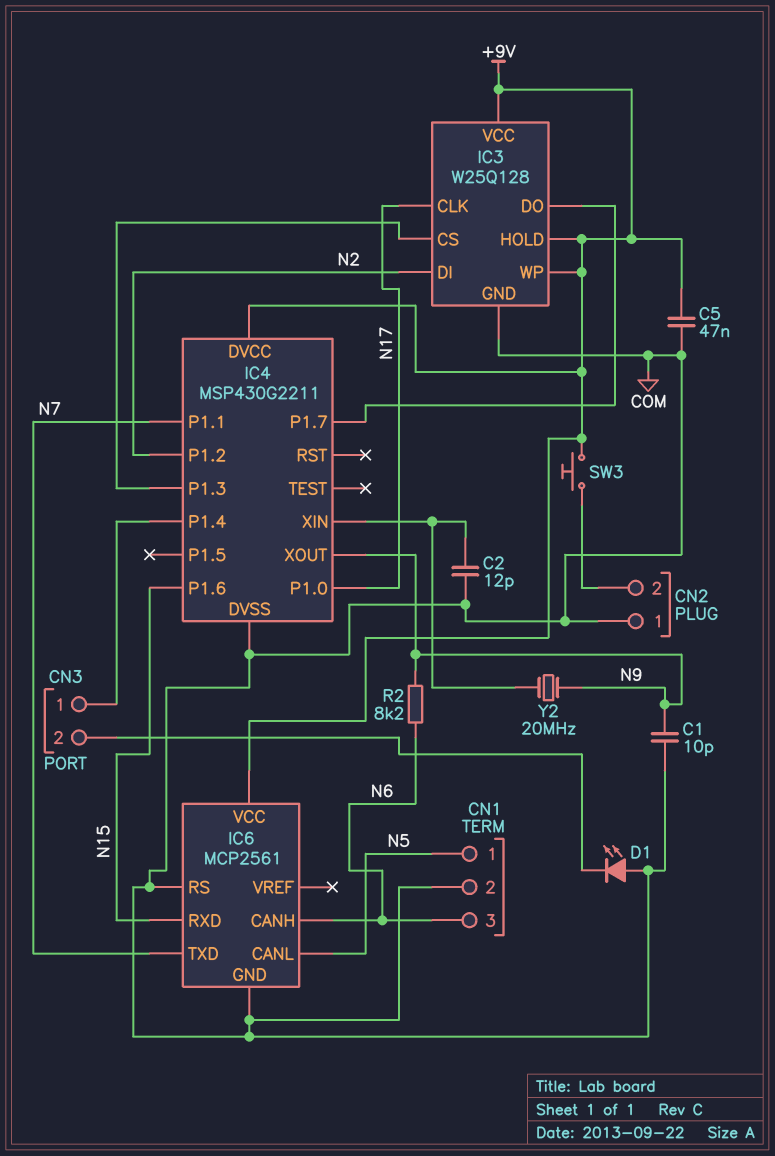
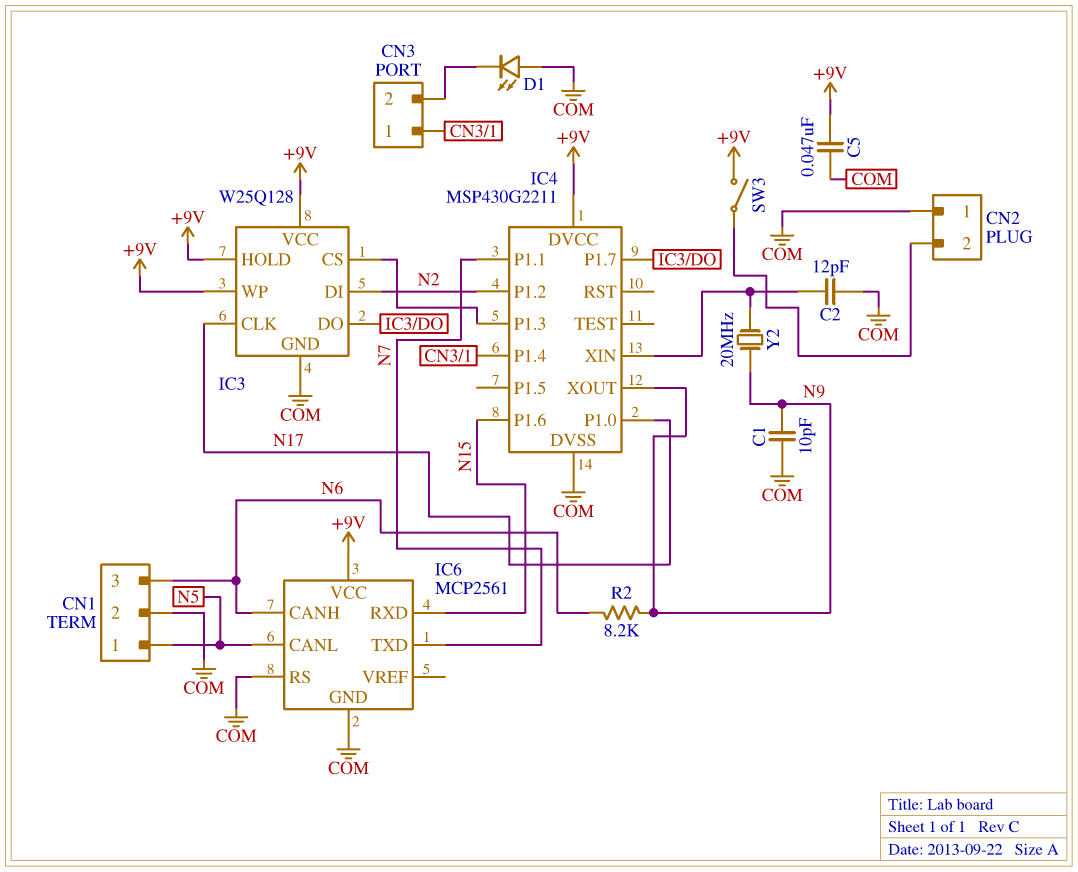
SW3: button (+9V, CN2/2) -> switch (+9V, CN2/2)

